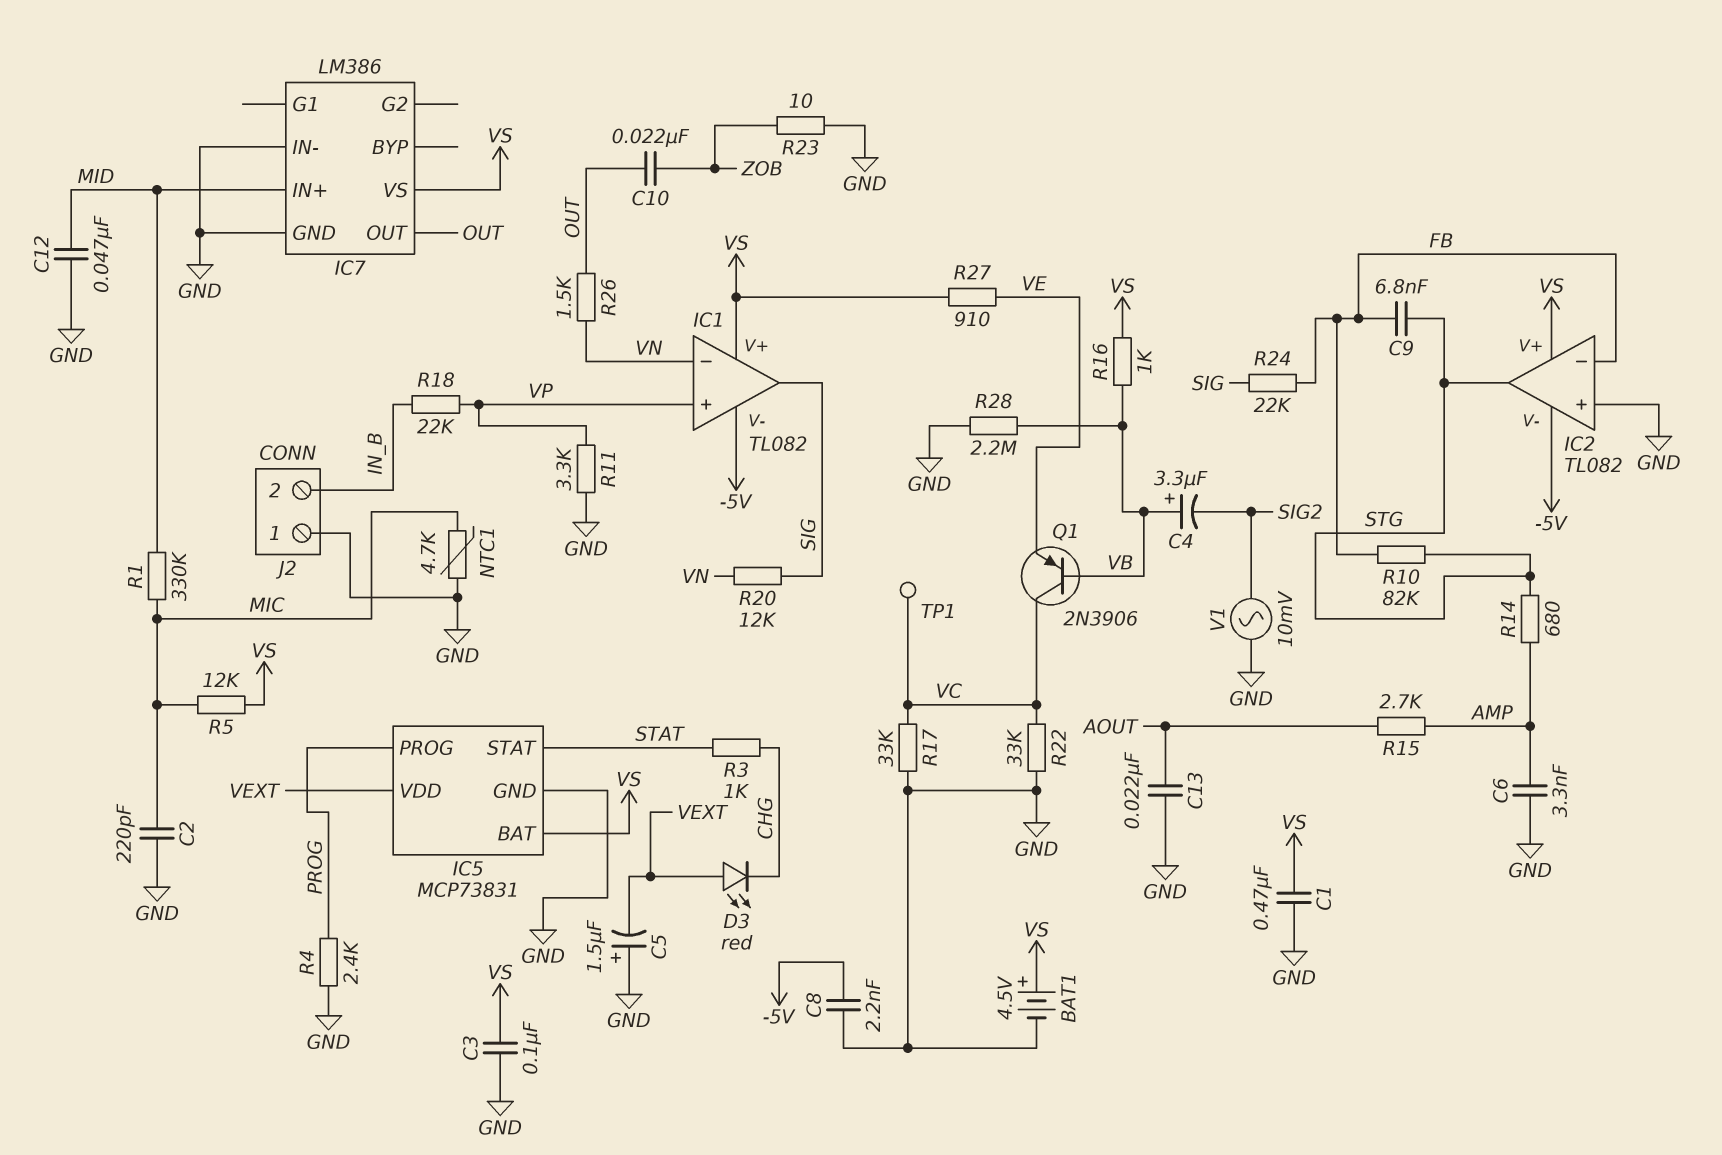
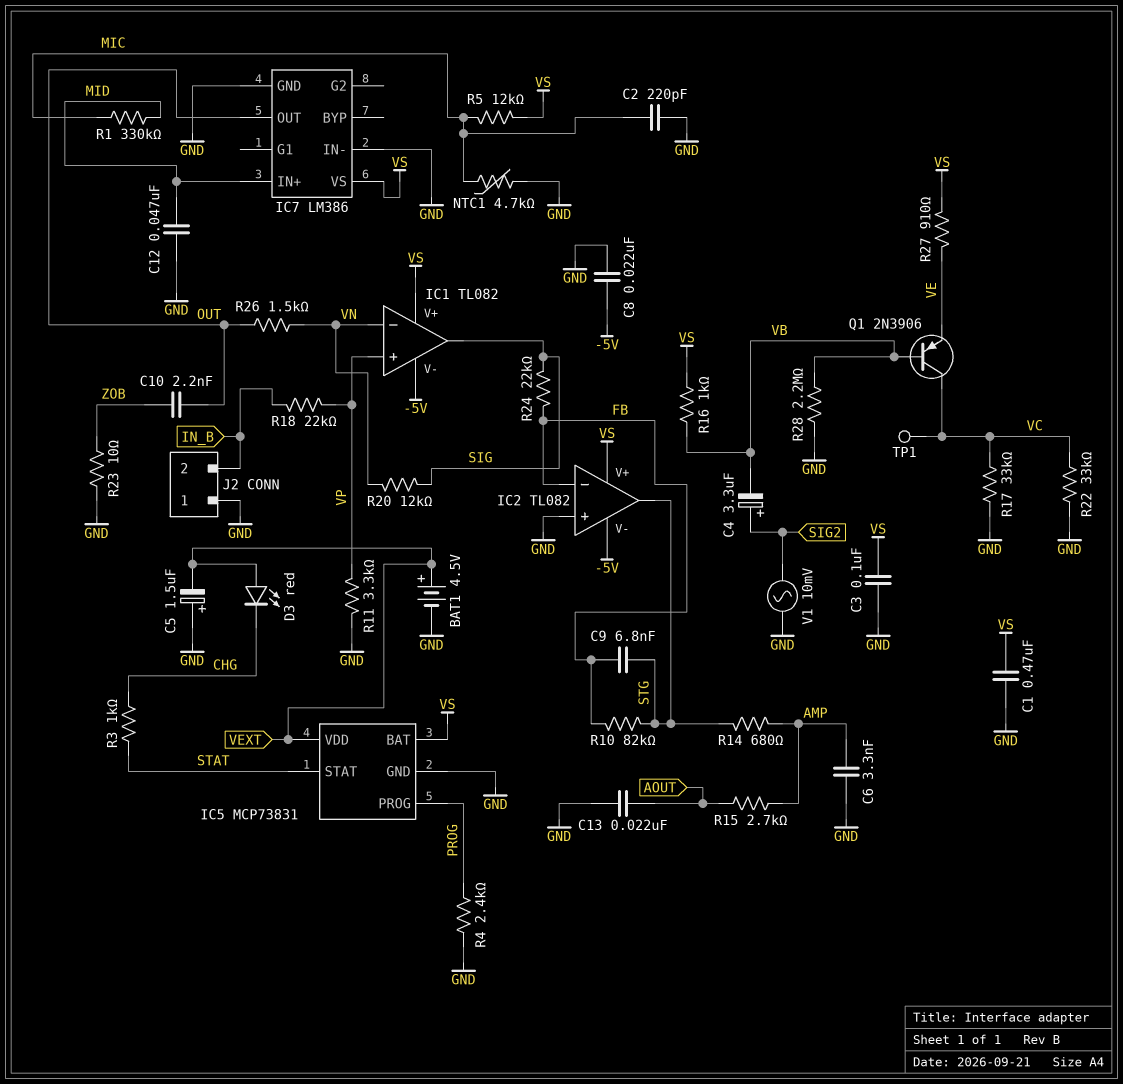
BAT1: 4.5V (plus VS, minus GND) -> 4.5V (plus VEXT, minus GND)
C4: 3.3uF (plus VB, minus SIG2) -> 3.3uF (plus SIG2, minus VB)
C8: 2.2nF (-5V, GND) -> 22nF (-5V, GND)
C10: 22nF (OUT, ZOB) -> 2.2nF (OUT, ZOB)

